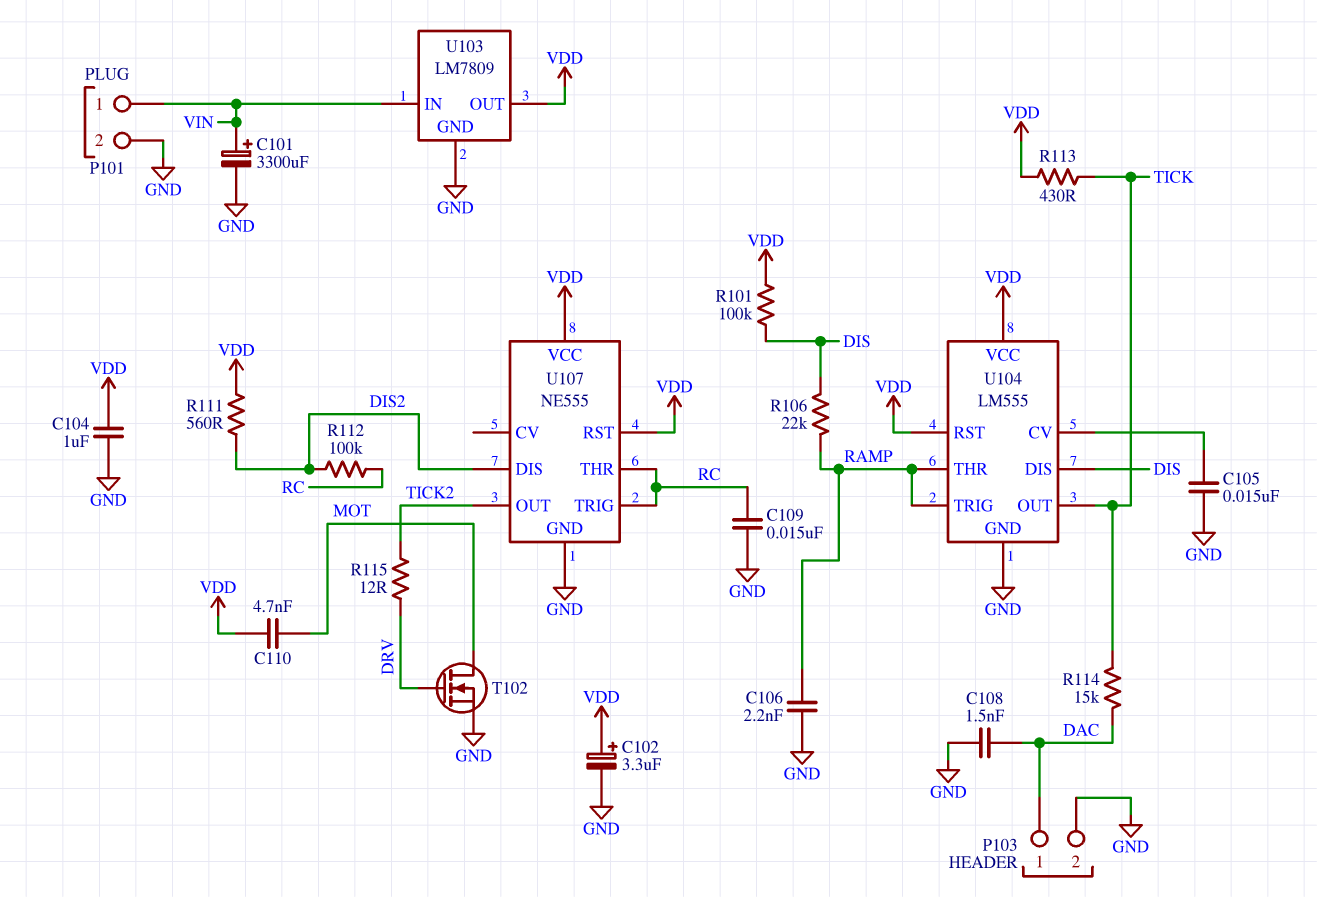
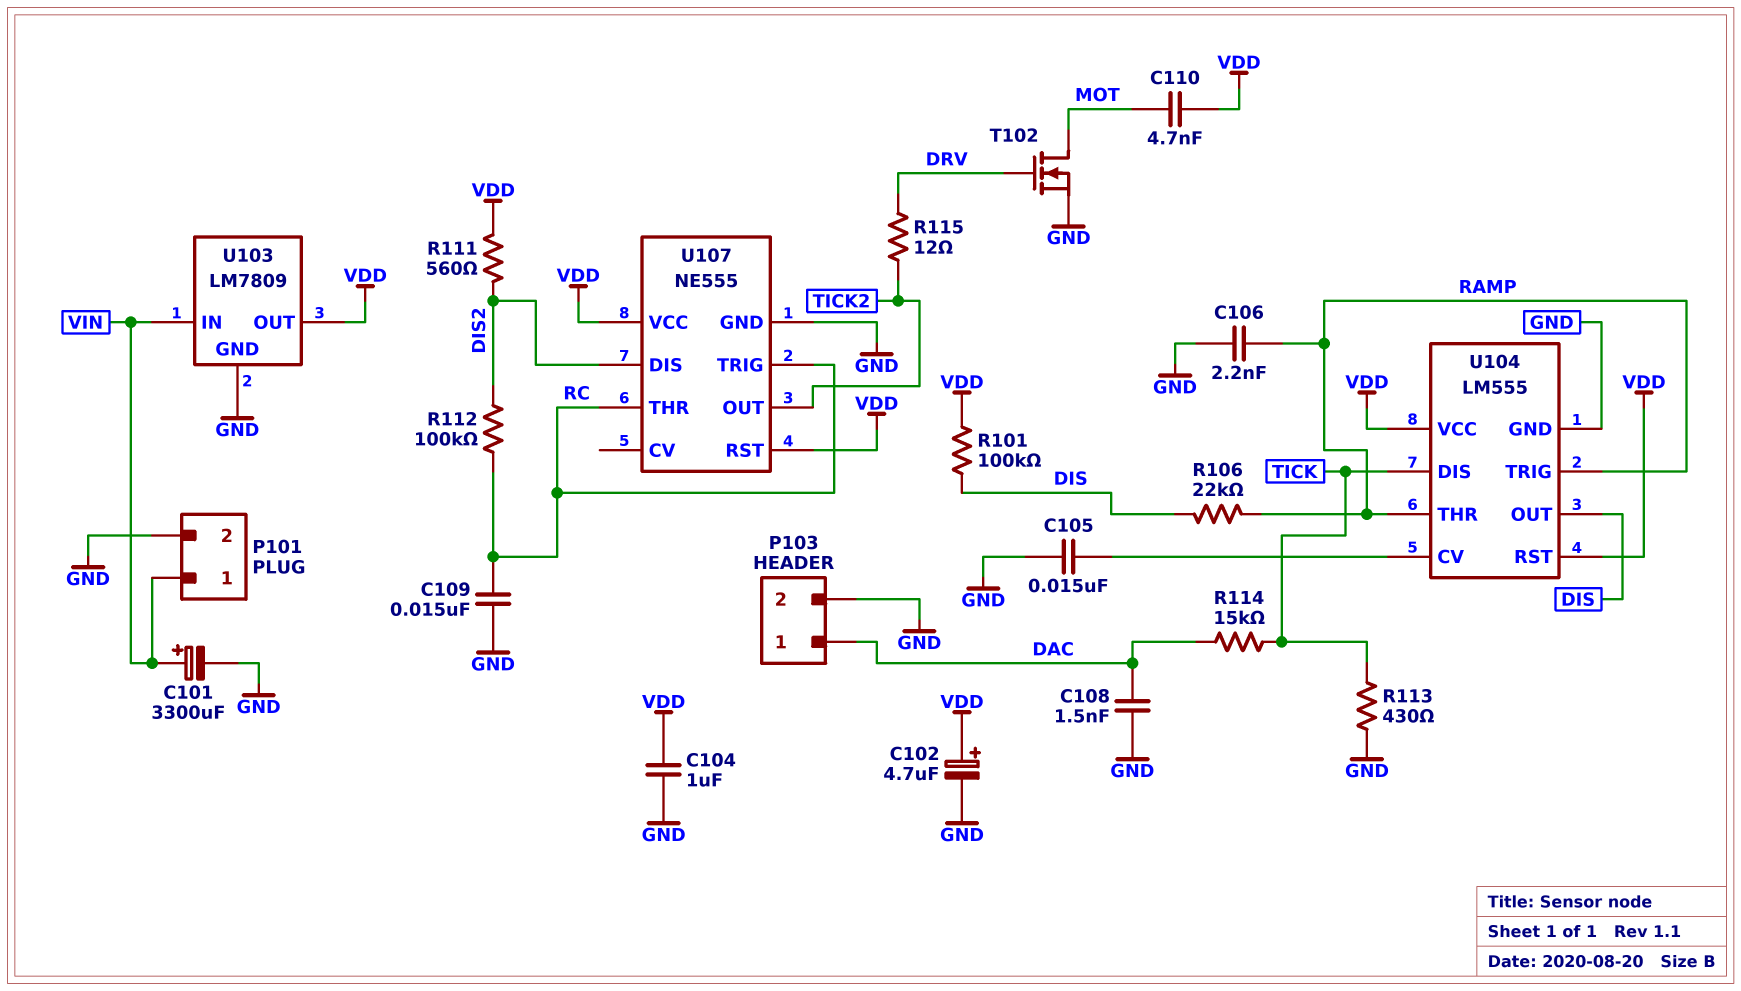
C102: 3.3uF (plus VDD, minus GND) -> 4.7uF (plus VDD, minus GND)
R113: 430 (TICK, VDD) -> 430 (GND, TICK)
U104 pin DIS: DIS -> TICK
U104 pin OUT: TICK -> DIS

